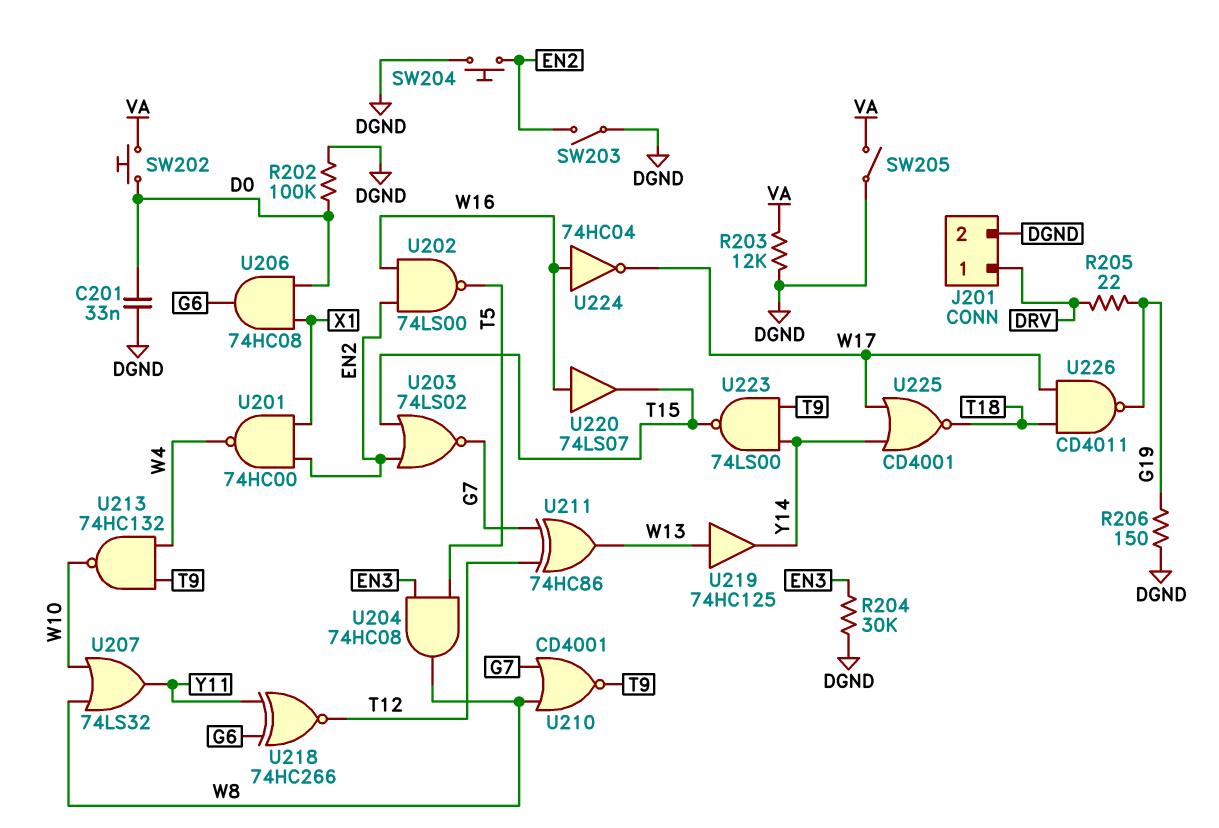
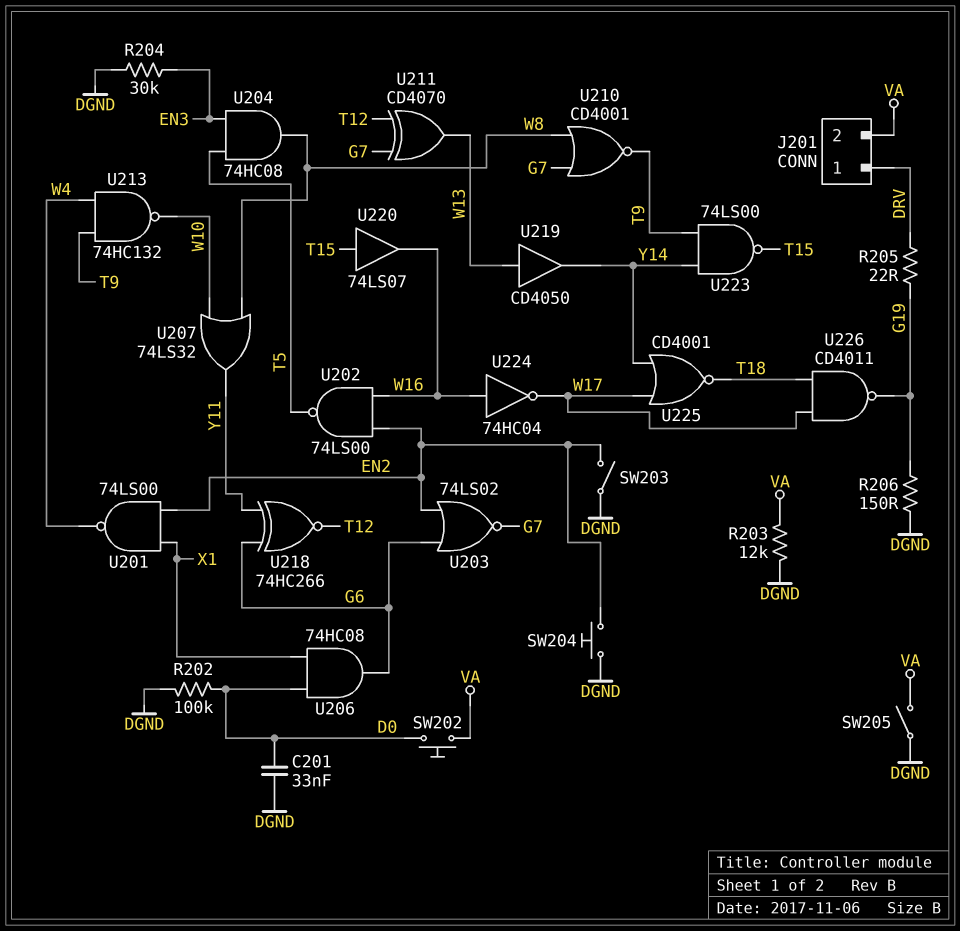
J201 pin 2: DGND -> VA
U201: NAND 74HC00 (in EN2, in X1, out W4) -> NAND 74LS00 (in EN2, in X1, out W4)
U203: NOR 74LS02 (in EN2, in T15, out G7) -> NOR 74LS02 (in EN2, in G6, out G7)
U211: XOR 74HC86 (in G7, in T12, out W13) -> XOR CD4070 (in G7, in T12, out W13)
U219: buffer 74HC125 (in W13, out Y14) -> buffer CD4050 (in W13, out Y14)
U220: buffer 74LS07 (in W16, out T15) -> buffer 74LS07 (in T15, out W16)

